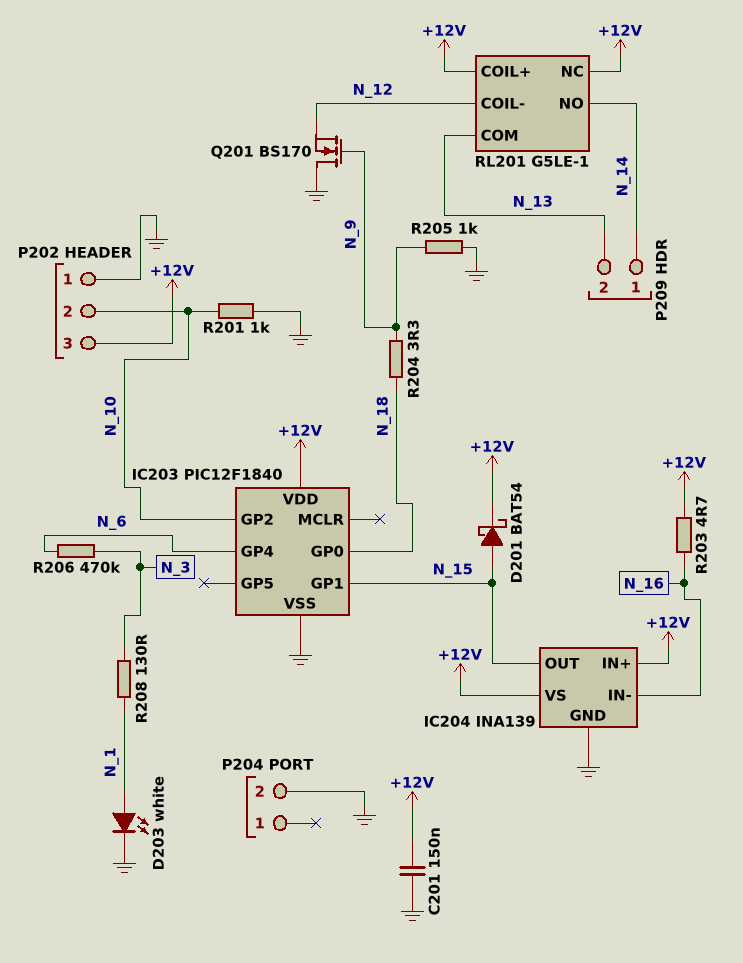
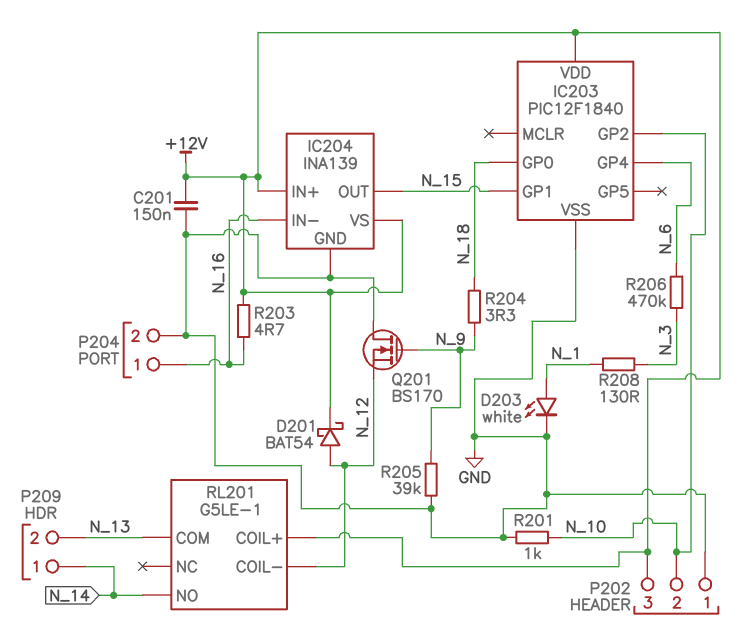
D201: schottky BAT54 (A N_15, K +12V) -> schottky BAT54 (A N_12, K +12V)
P204 pin 1: none -> N_16
R205: 1k (GND, N_9) -> 39k (GND, N_9)
RL201 pin NC: +12V -> none

